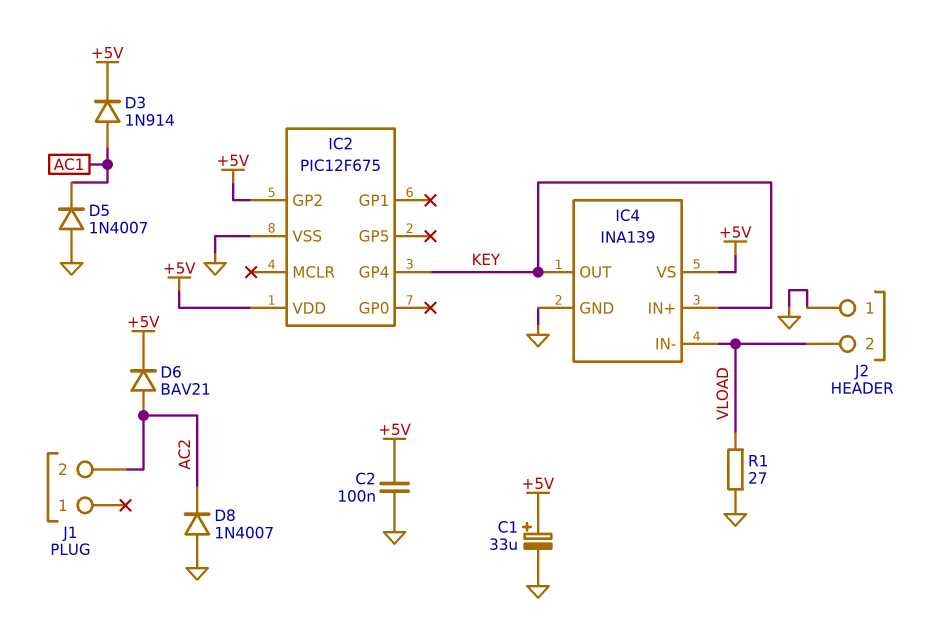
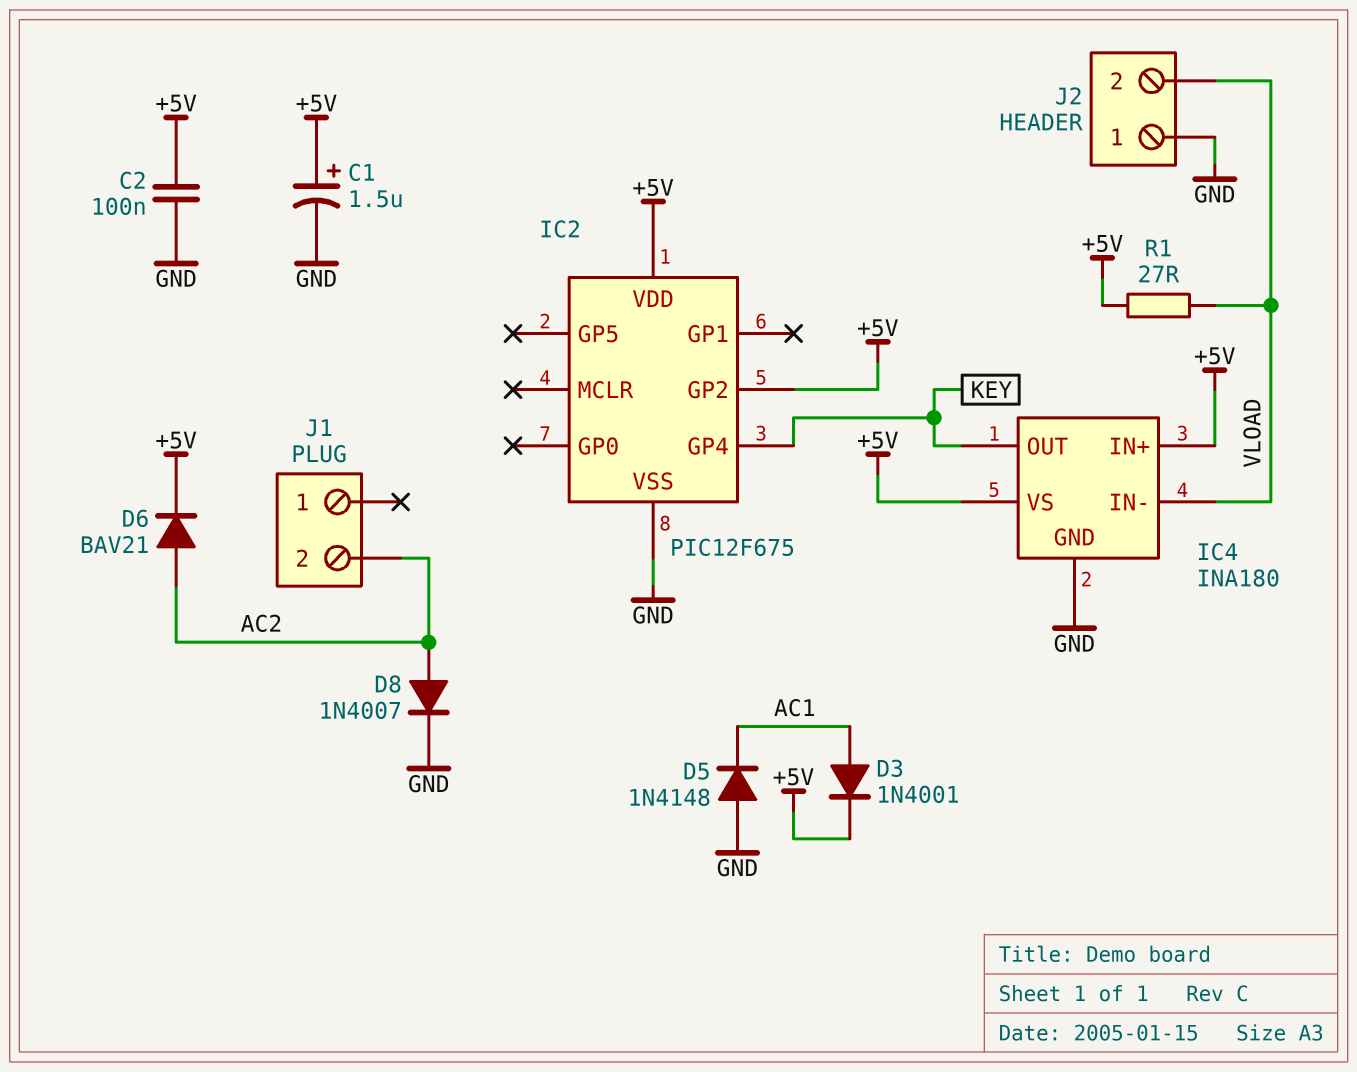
C1: 33uF (plus +5V, minus GND) -> 1.5uF (plus +5V, minus GND)
D3: diode 1N914 (A AC1, K +5V) -> diode 1N4001 (A AC1, K +5V)
D5: diode 1N4007 (A GND, K AC1) -> diode 1N4148 (A GND, K AC1)
D8: diode 1N4007 (A GND, K AC2) -> diode 1N4007 (A AC2, K GND)
IC4: INA139 -> INA180
IC4 pin IN+: KEY -> +5V
R1: 27 (GND, VLOAD) -> 27 (+5V, VLOAD)

